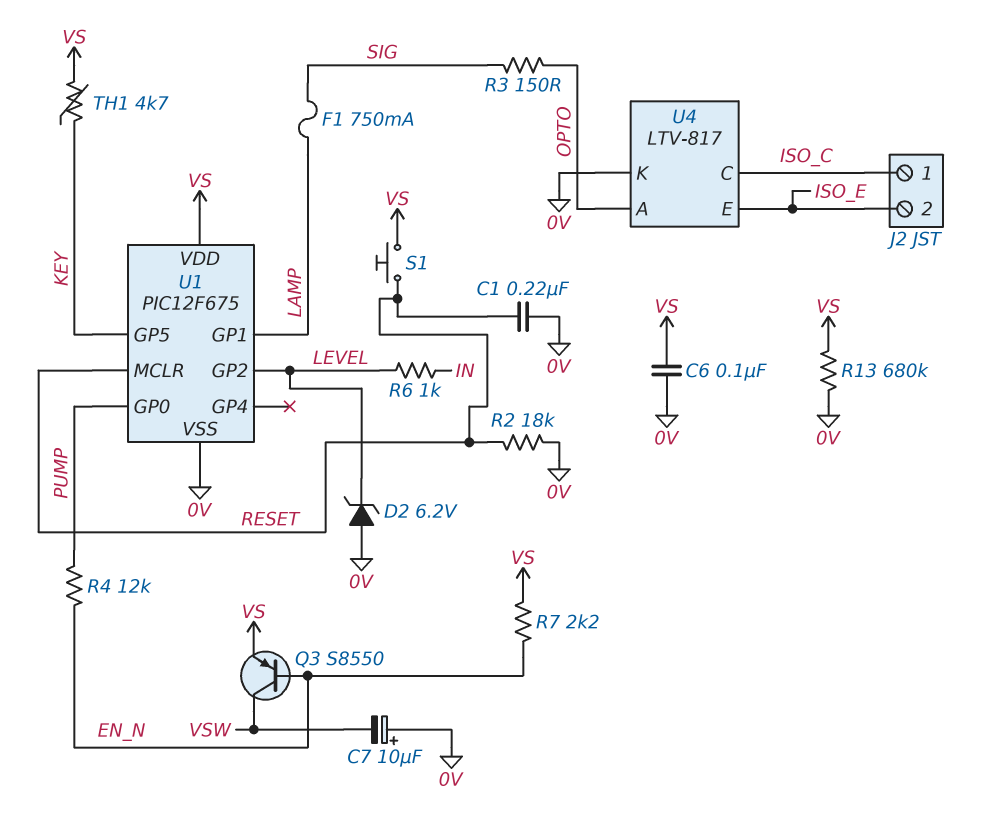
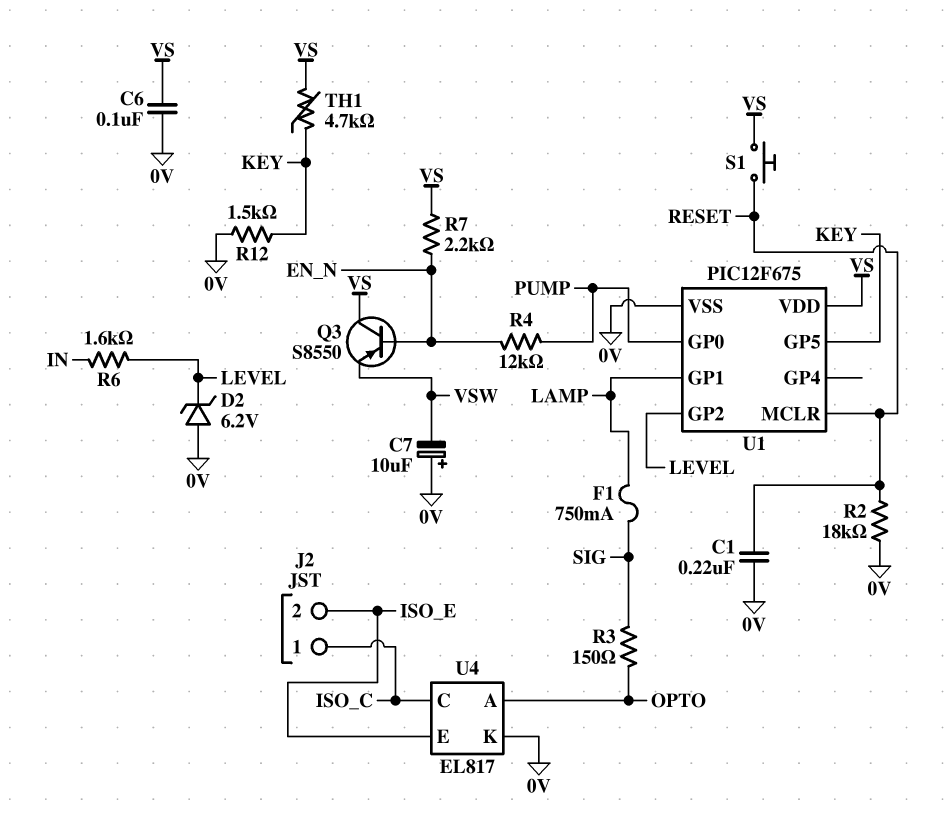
Q3: PNP S8550 (B EN_N, C VSW, E VS) -> PNP S8550 (B EN_N, C VS, E VSW)
R6: 1k (IN, LEVEL) -> 1.6k (IN, LEVEL)
R12: none -> 1.5k (0V, KEY)
R13: 680k (0V, VS) -> none
U4: LTV-817 -> EL817

